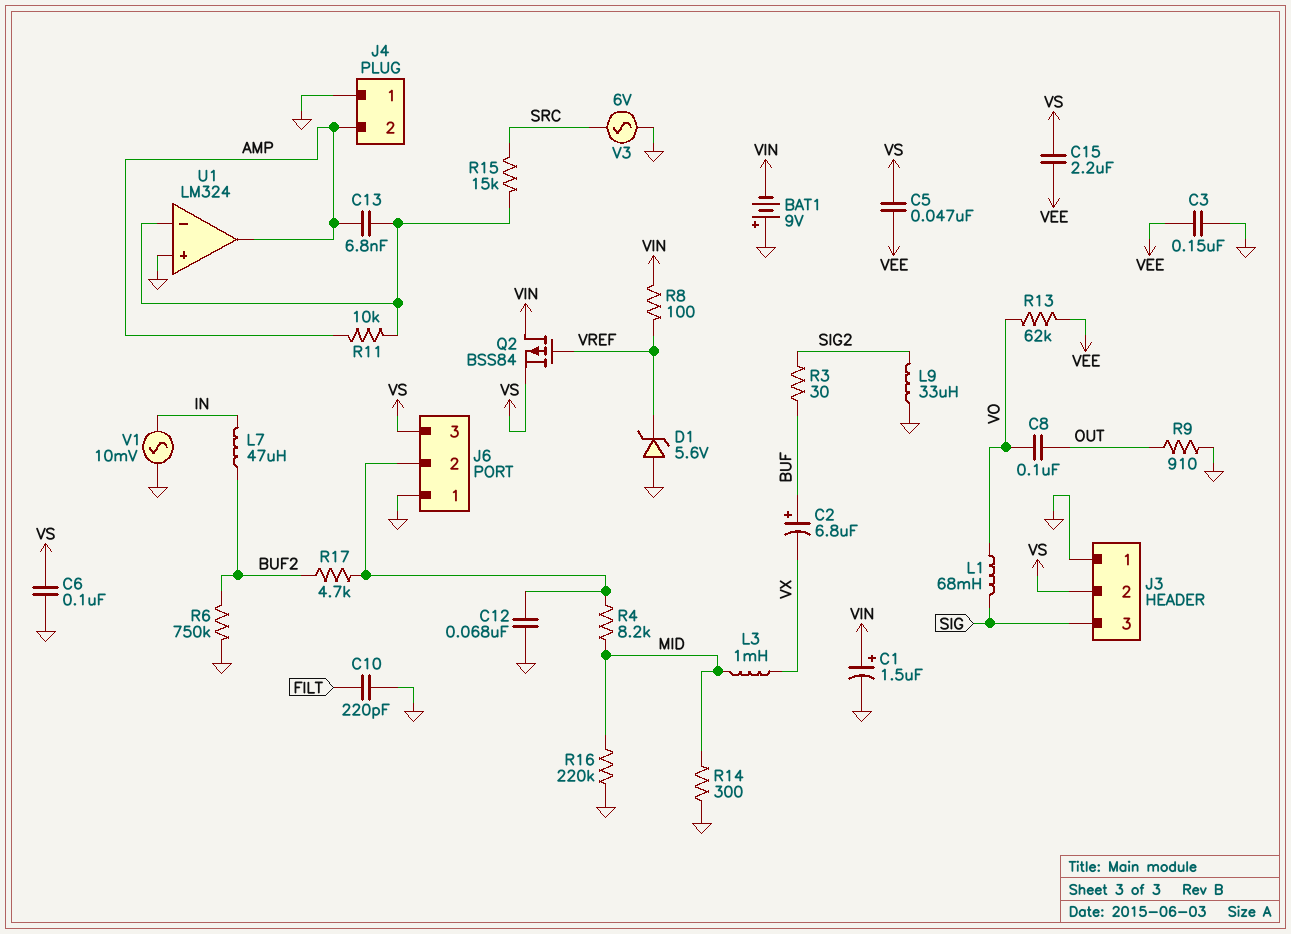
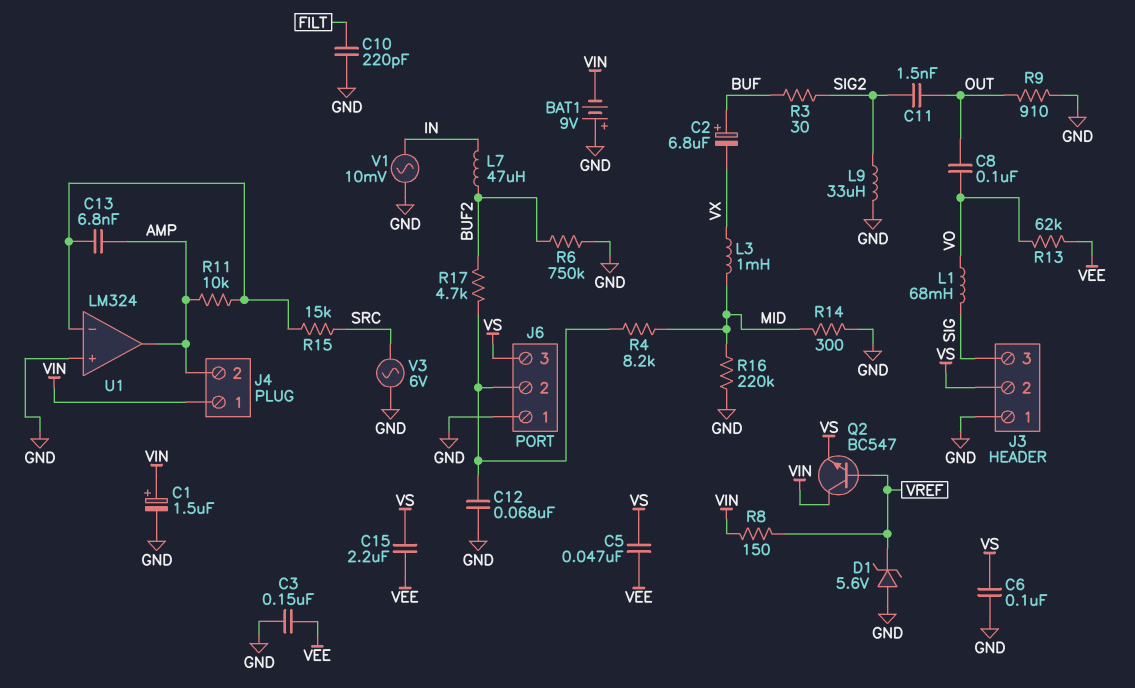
C11: none -> 1.5nF (OUT, SIG2)
J4 pin 1: GND -> VIN
Q2: PMOS BSS84 (G VREF, D VIN, S VS) -> NPN BC547 (B VREF, C VIN, E VS)
R8: 100 (VIN, VREF) -> 150 (VIN, VREF)

